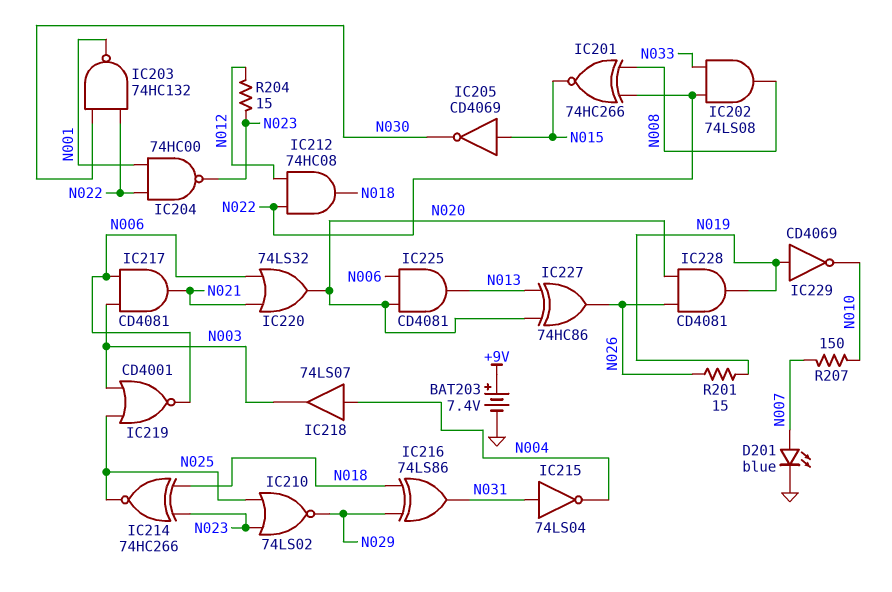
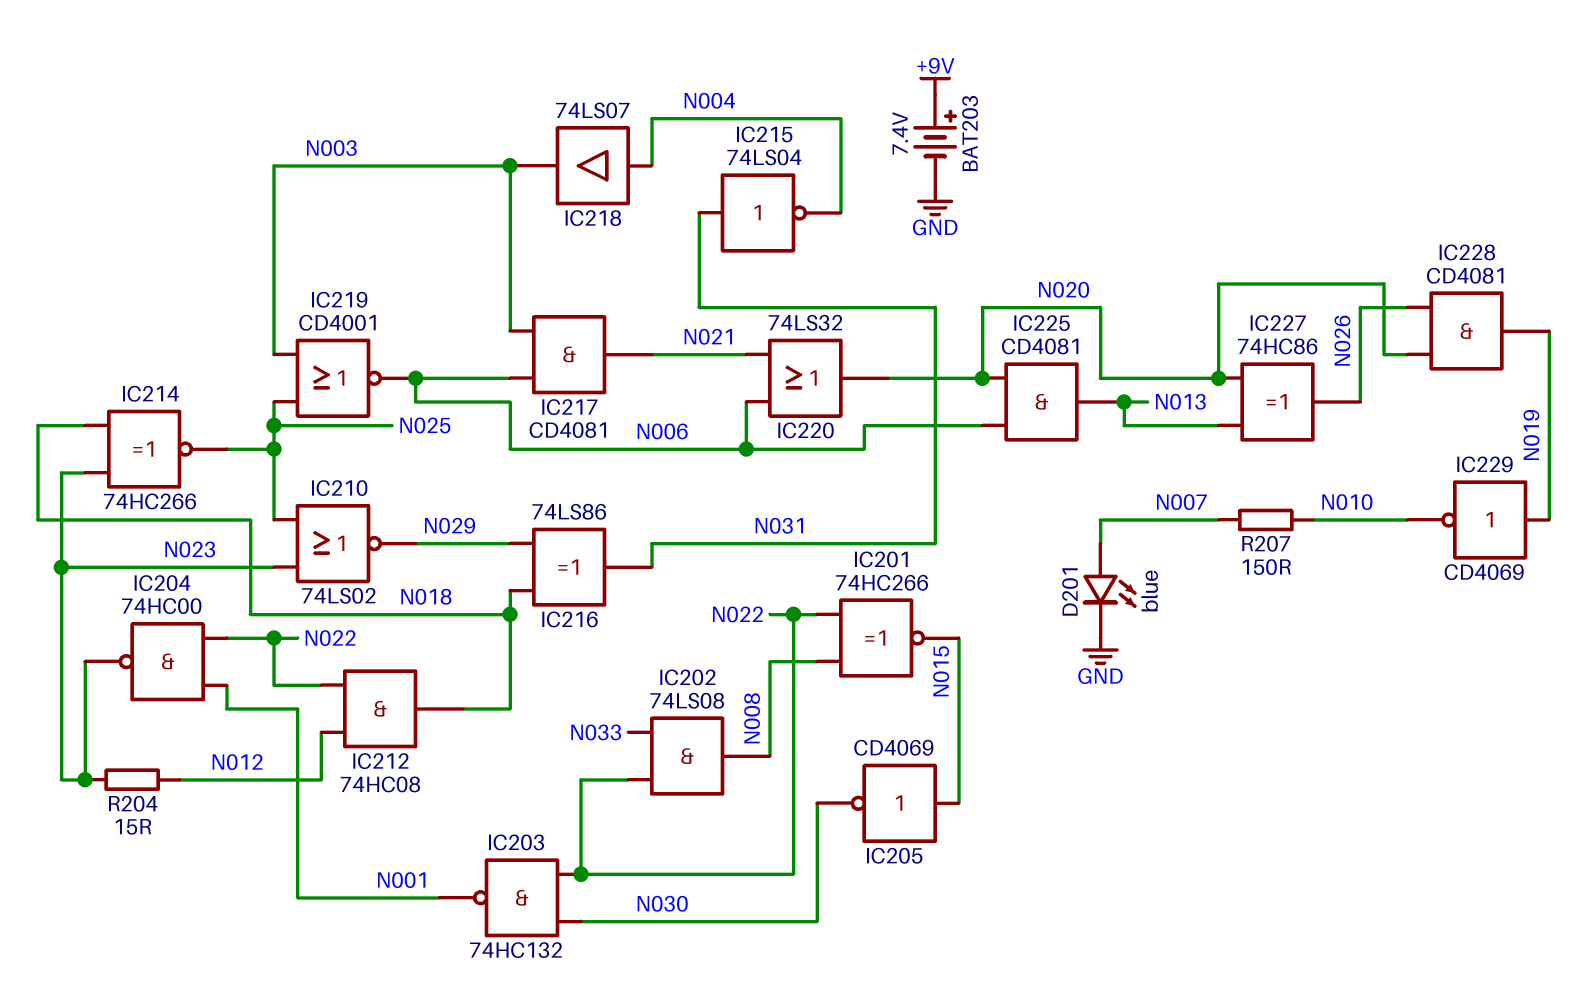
R201: 15 (N019, N026) -> none

